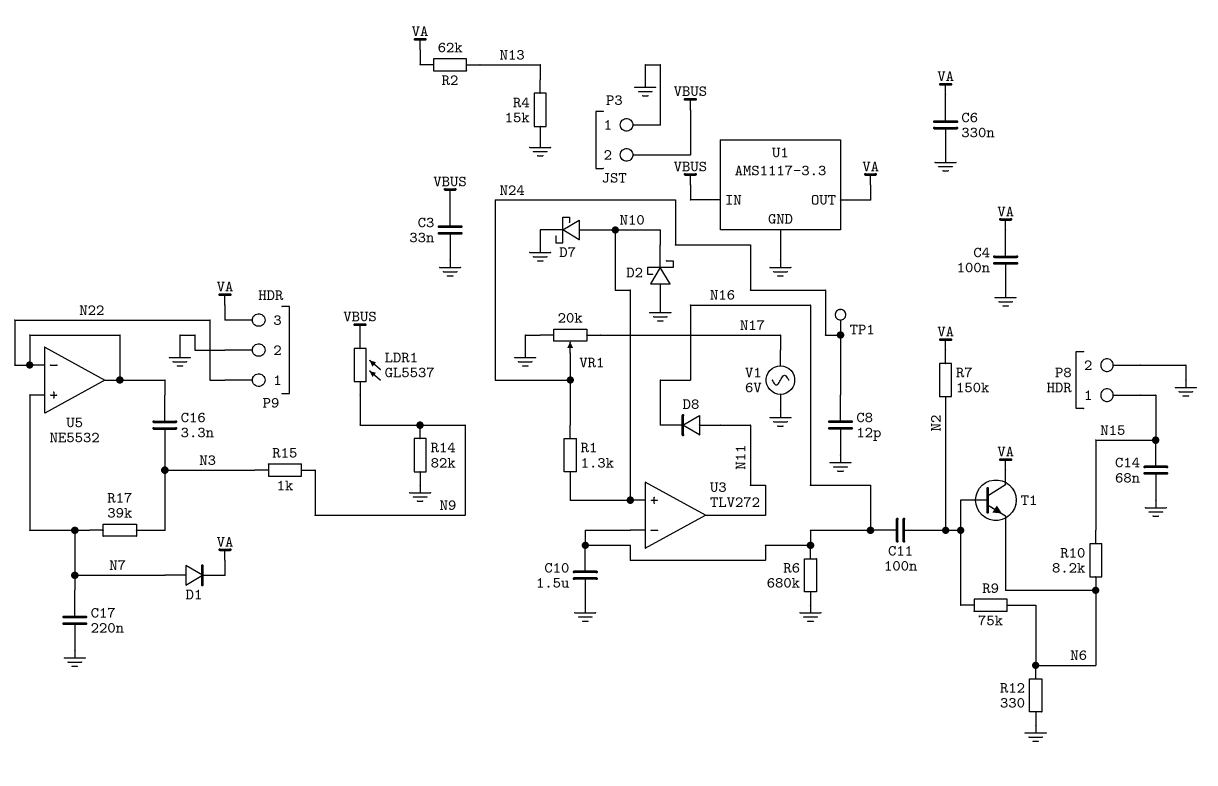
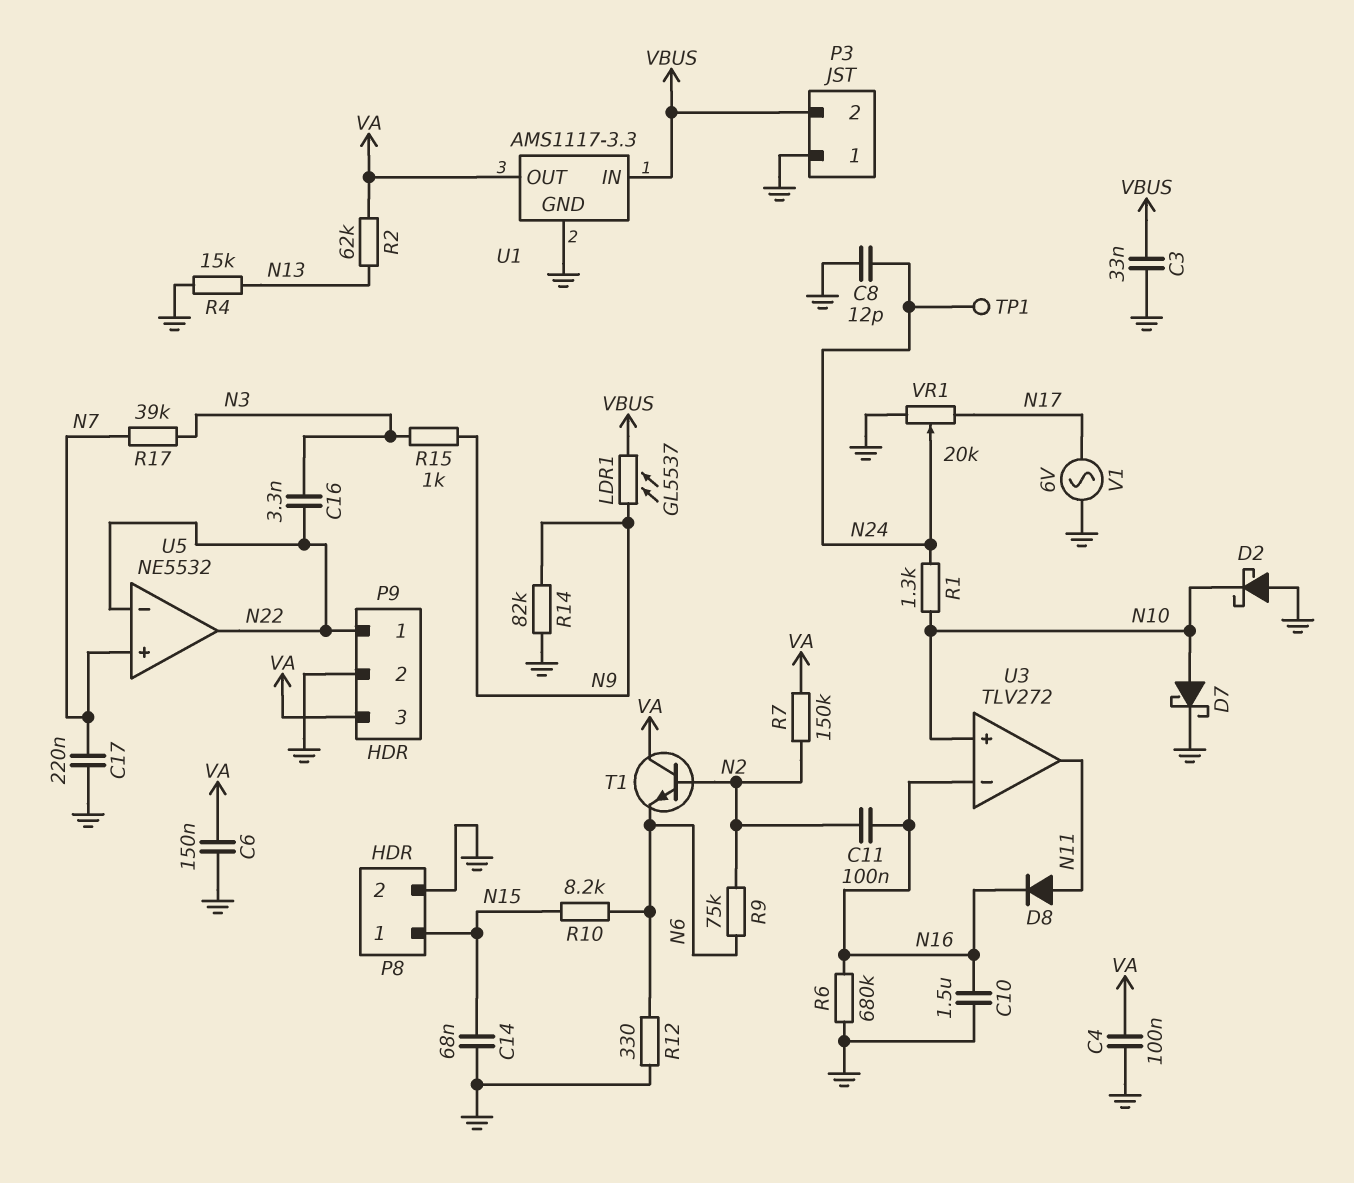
C6: 330nF (GND, VA) -> 150nF (GND, VA)
D1: diode (A N7, K VA) -> none

